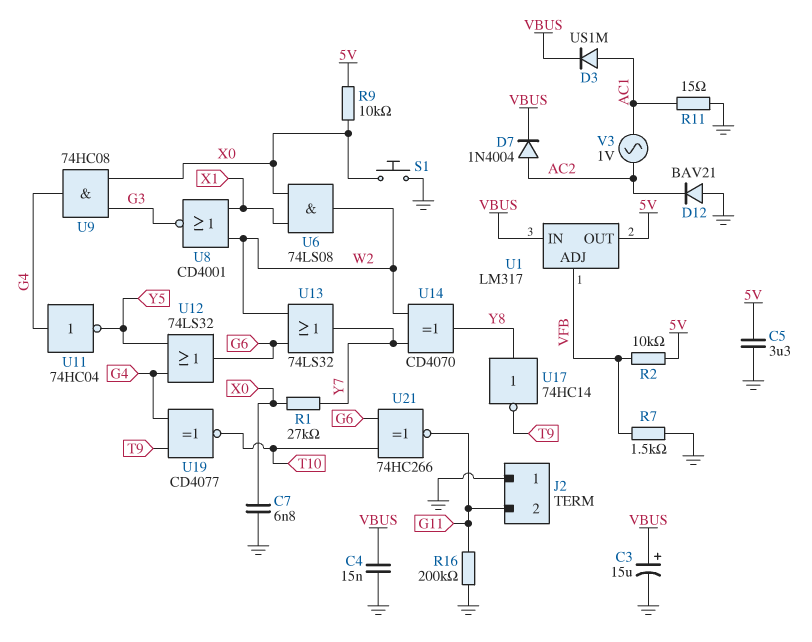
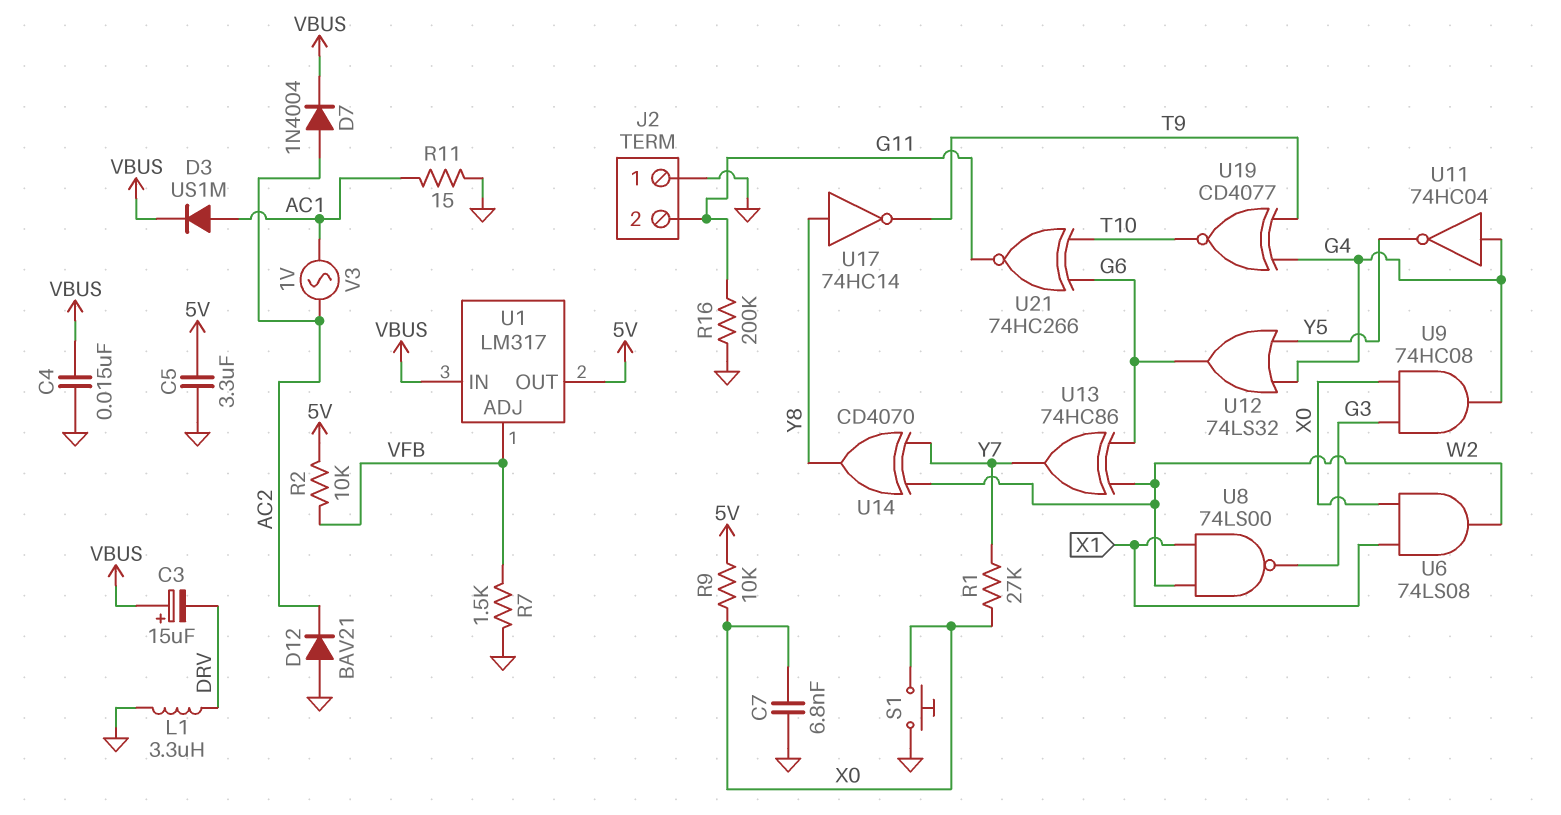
C3: 15uF (plus VBUS, minus GND) -> 15uF (plus VBUS, minus DRV)
L1: none -> 3.3uH (DRV, GND)
U8: NOR CD4001 (in W2, in X1, out G3) -> NAND 74LS00 (in W2, in X1, out G3)
U13: OR 74LS32 (in G6, in W2, out Y7) -> XOR 74HC86 (in G6, in W2, out Y7)

